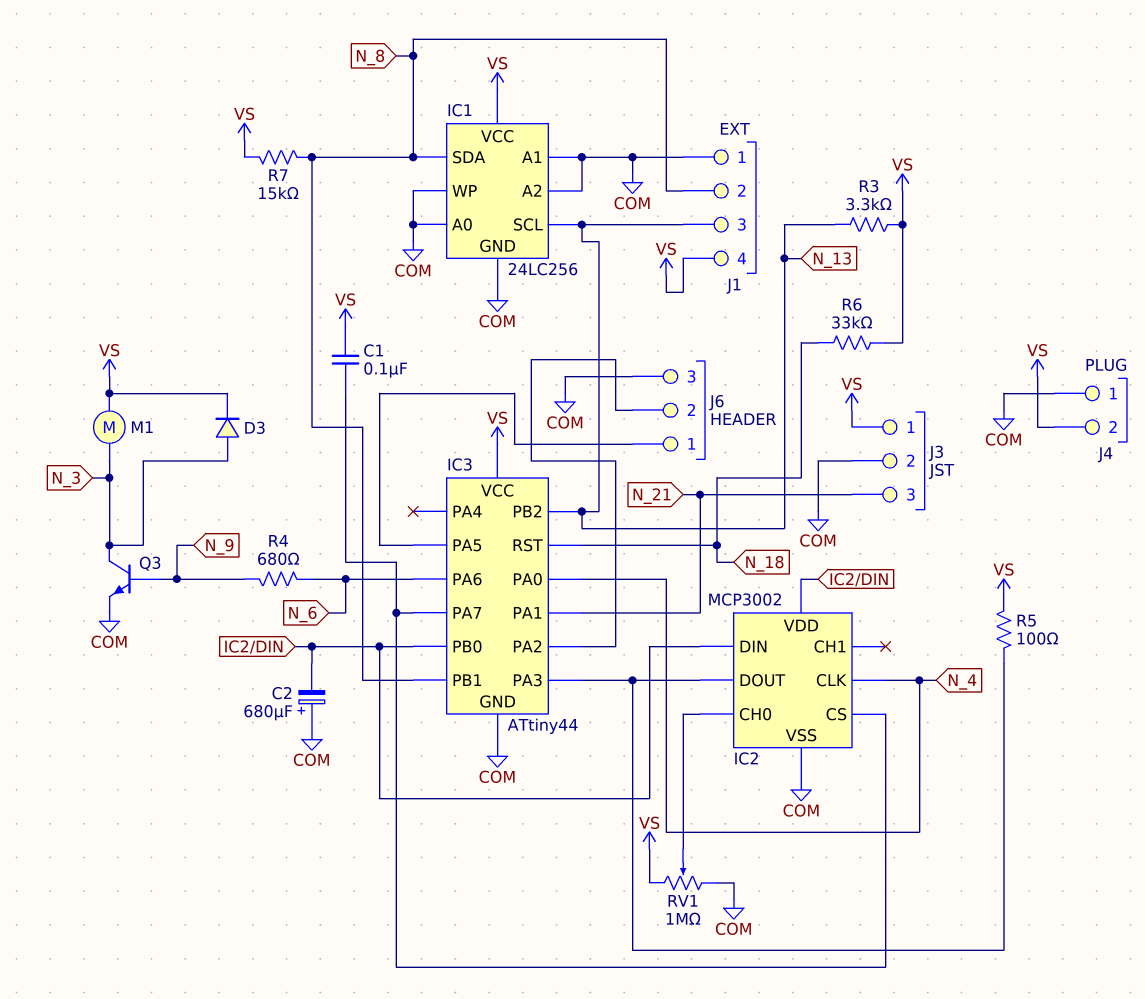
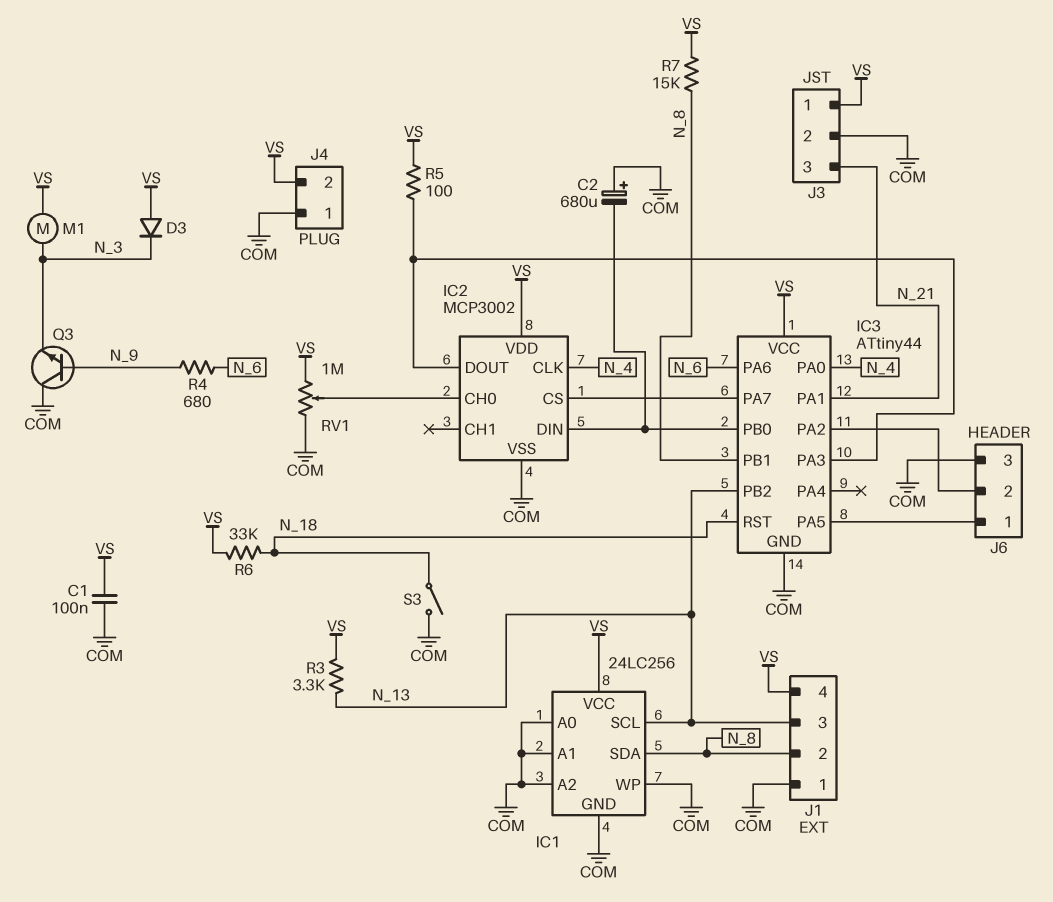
C1: 100nF (IC2/CS, VS) -> 100nF (COM, VS)
D3: diode (A N_3, K VS) -> diode (A VS, K N_3)
IC2 pin VDD: IC2/DIN -> VS
Q3: NPN (B N_9, C N_3, E COM) -> NPN (B N_9, C COM, E N_3)
S3: none -> switch (COM, N_18)

